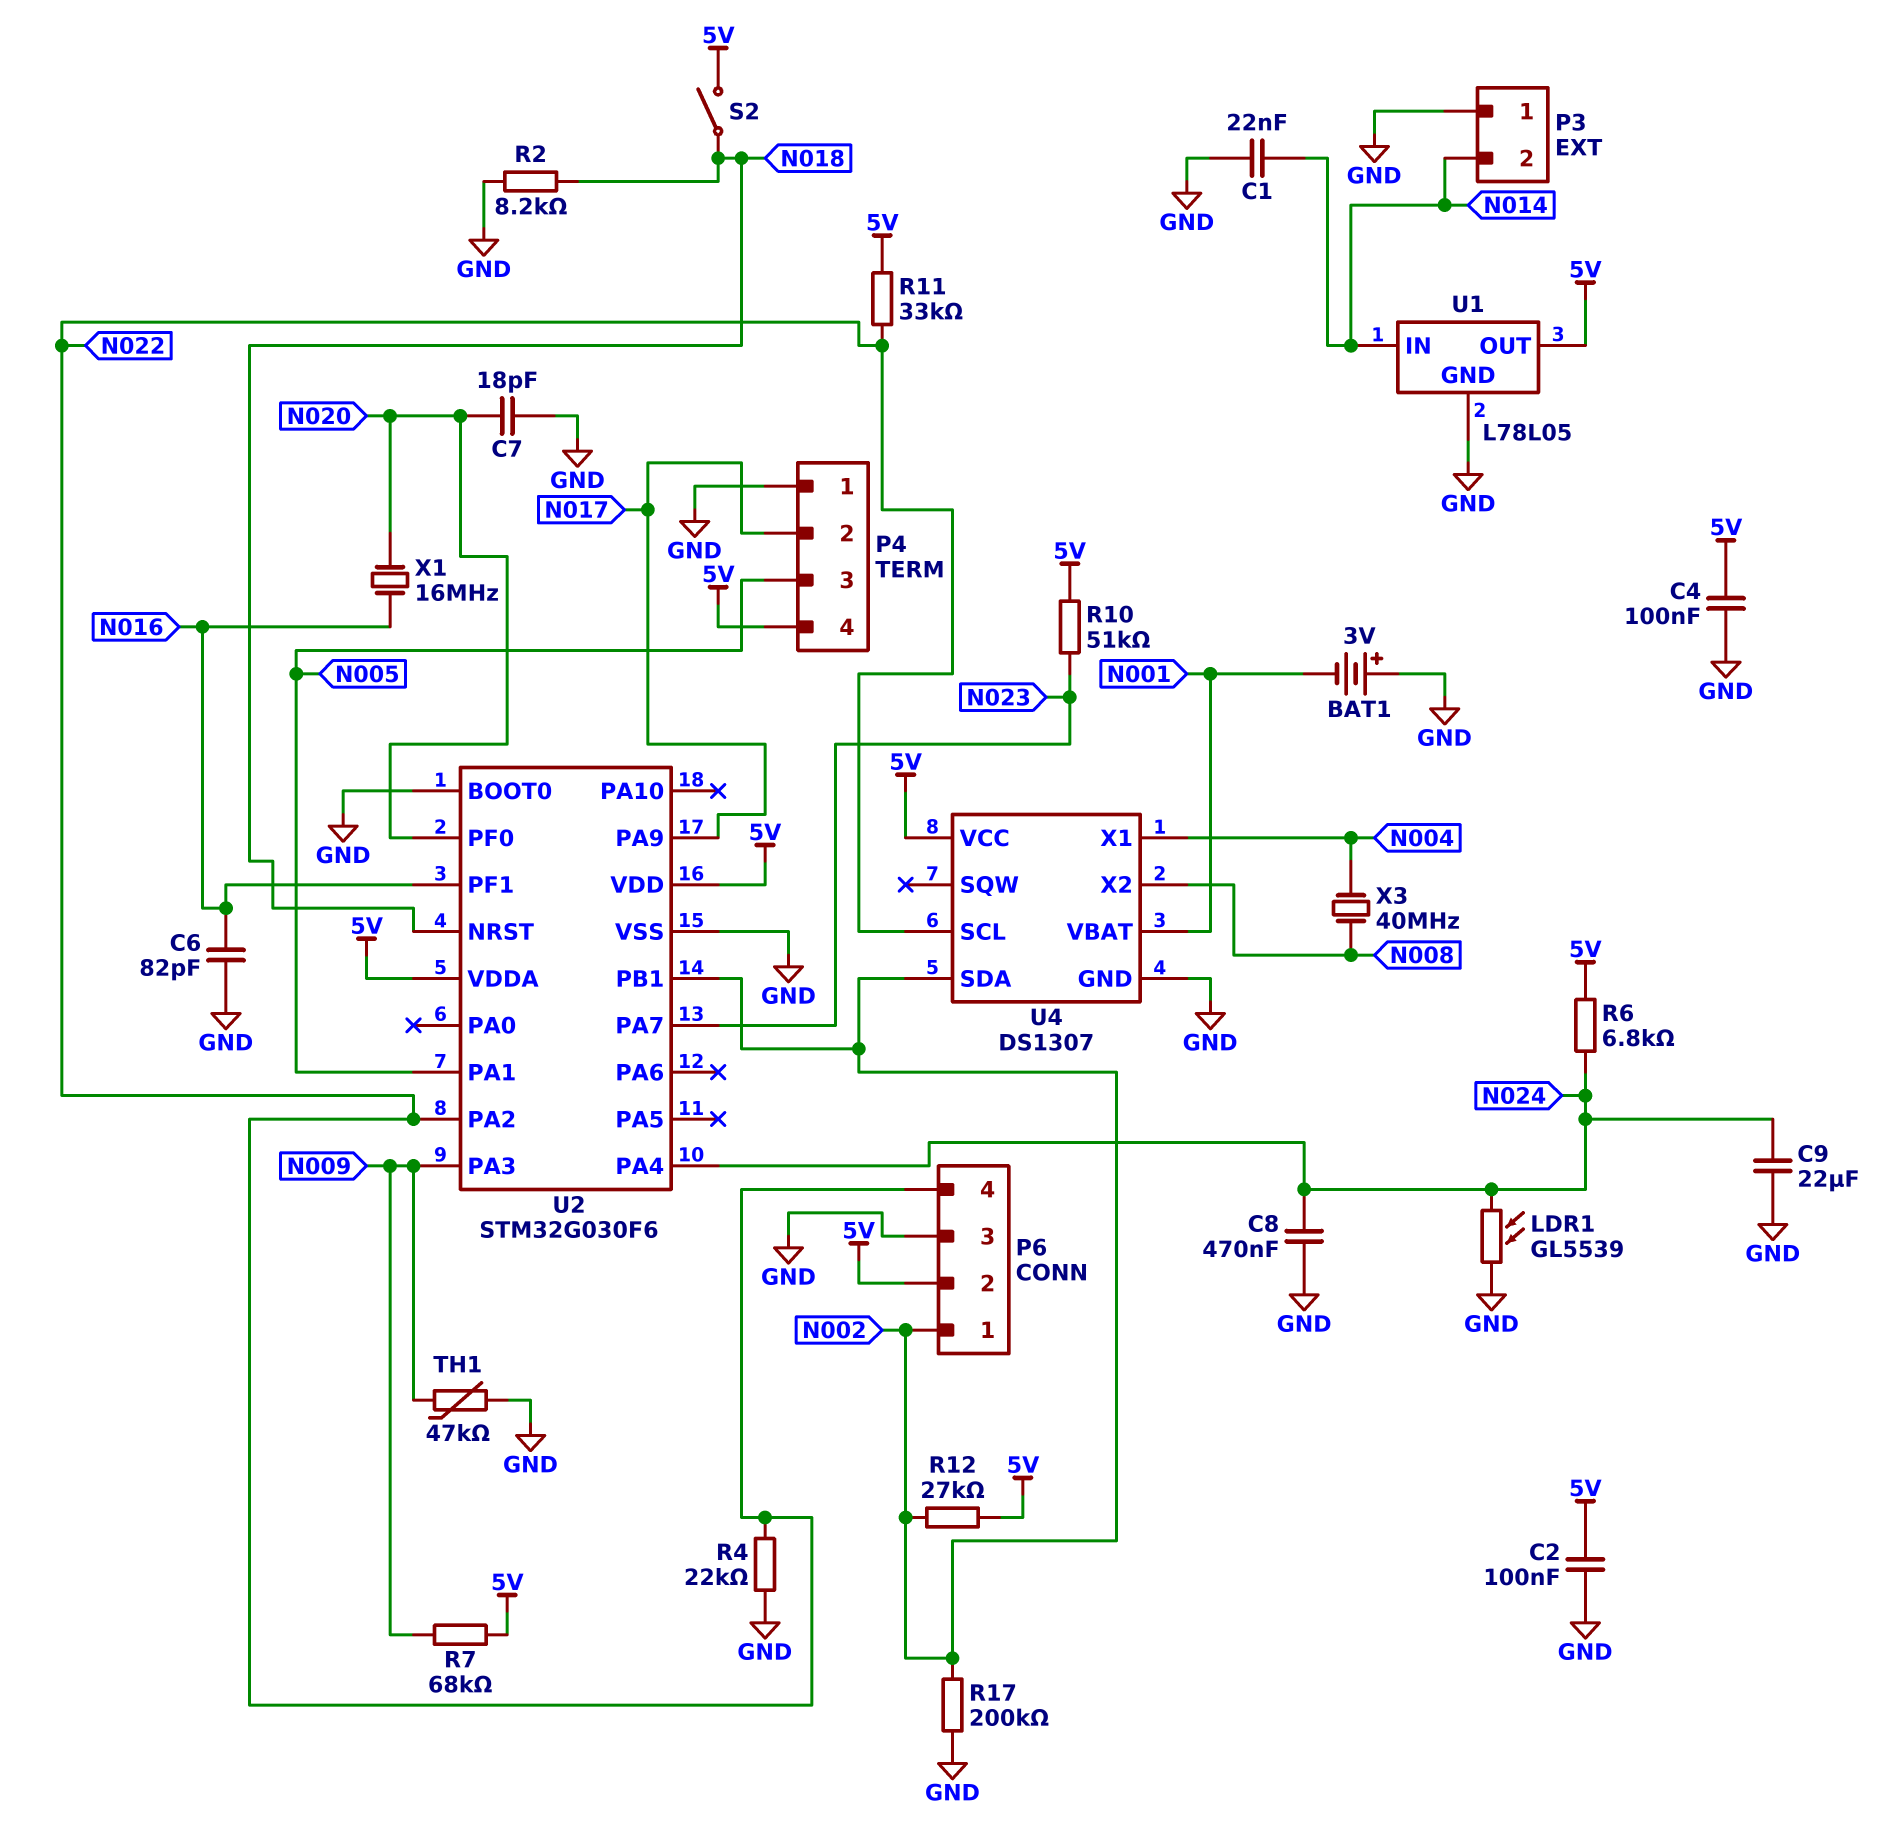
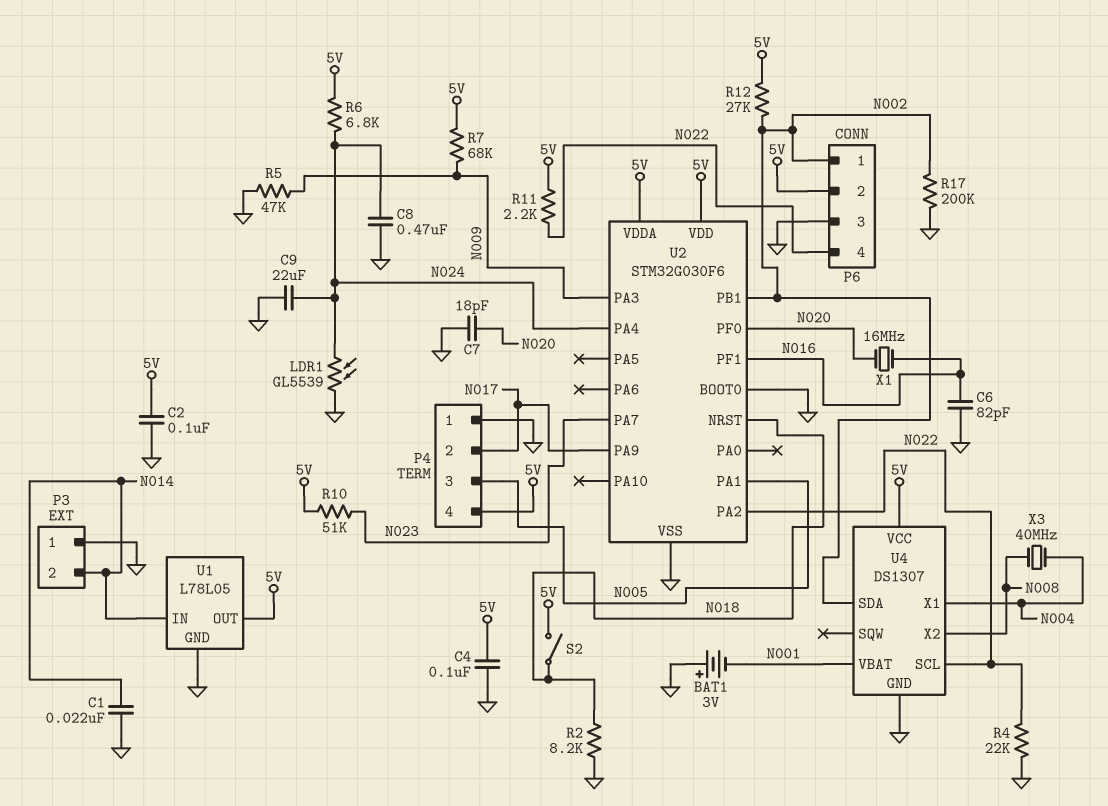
R5: none -> 47k (GND, N009)
R11: 33k (5V, N022) -> 2.2k (5V, N022)
TH1: 47k (GND, N009) -> none

